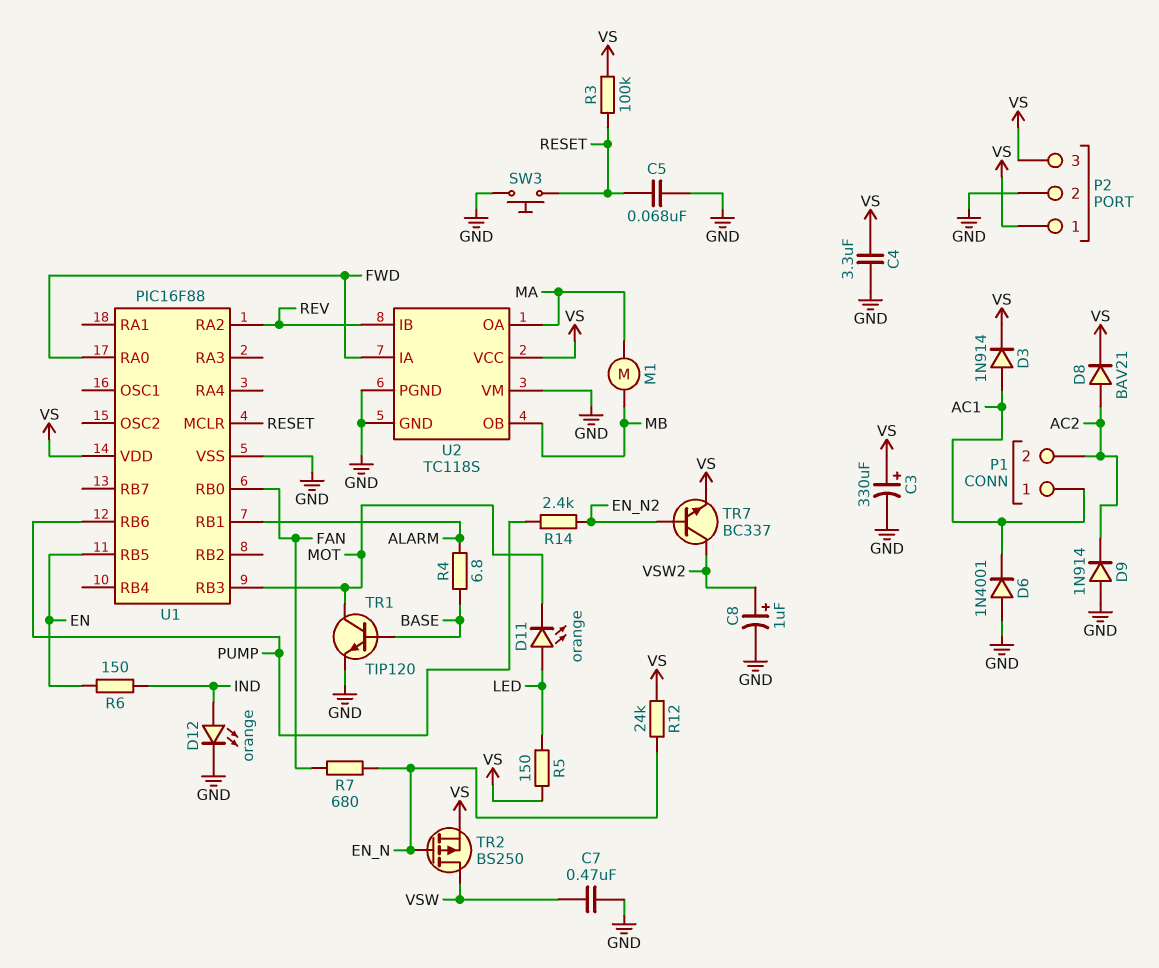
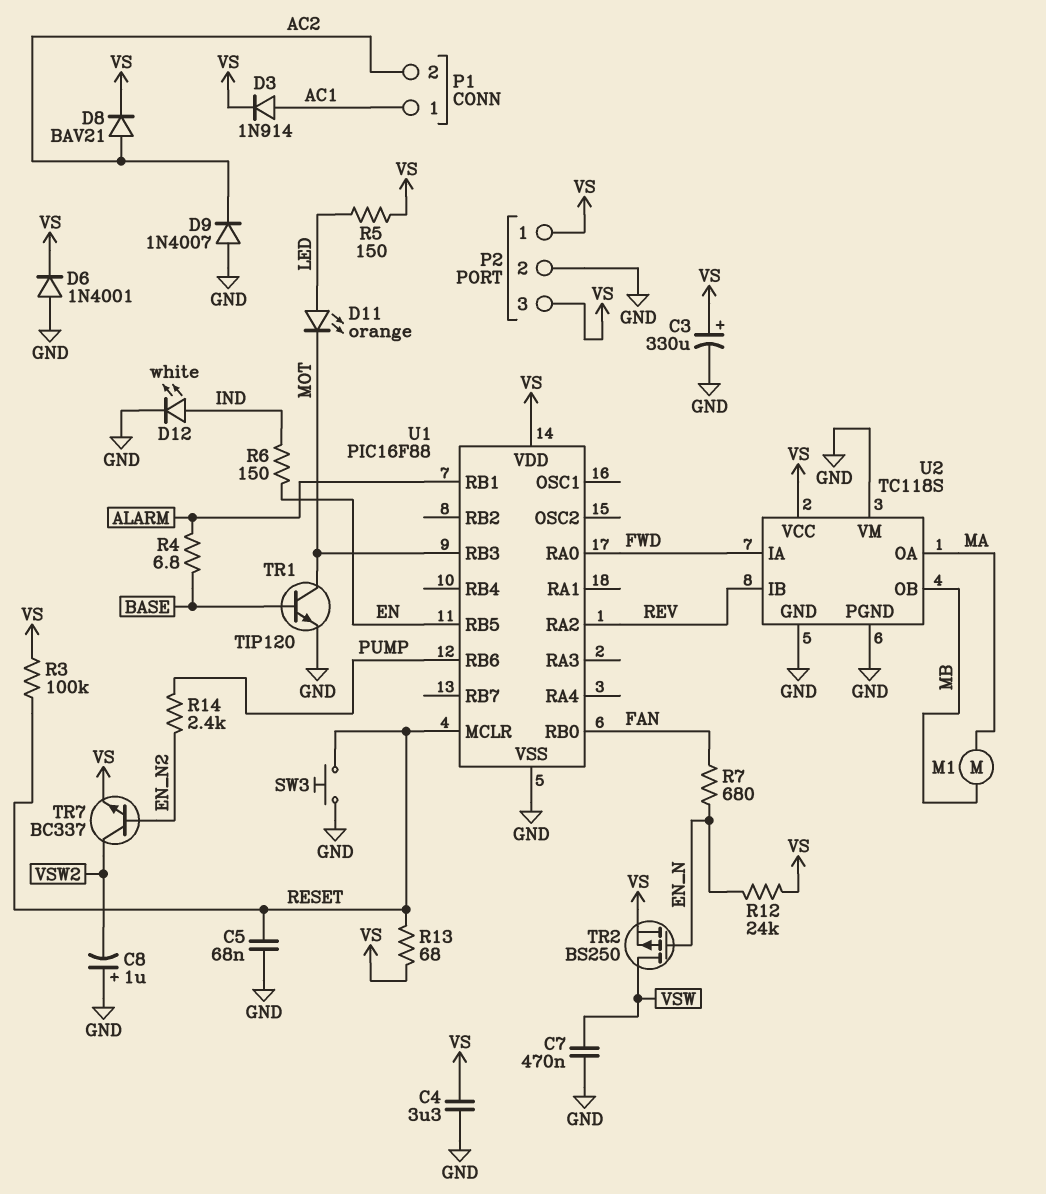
C8: 1uF (plus VSW2, minus GND) -> 1uF (plus GND, minus VSW2)
D6: diode 1N4001 (A GND, K AC1) -> diode 1N4001 (A GND, K VS)
D9: diode 1N914 (A GND, K AC2) -> diode 1N4007 (A GND, K AC2)
D12: LED orange (A IND, K GND) -> LED white (A IND, K GND)
R13: none -> 68 (RESET, VS)

